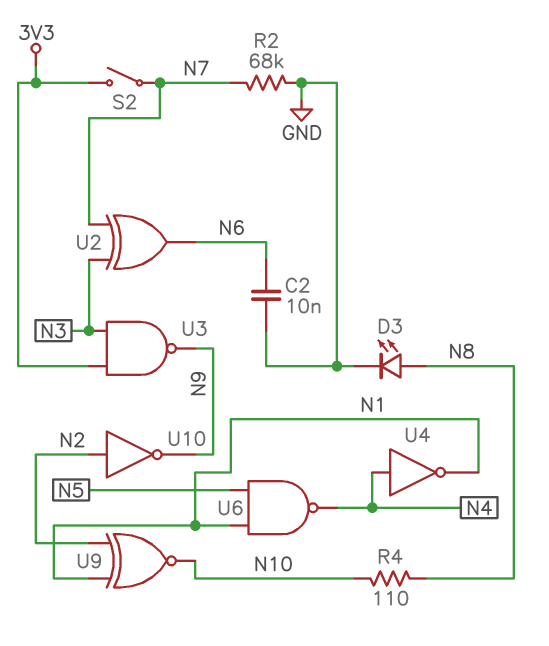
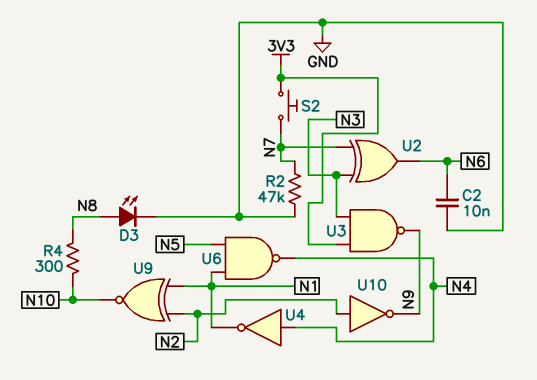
R2: 68k (GND, N7) -> 47k (GND, N7)
R4: 110 (N8, N10) -> 300 (N8, N10)
S2: switch (3V3, N7) -> button (3V3, N7)

